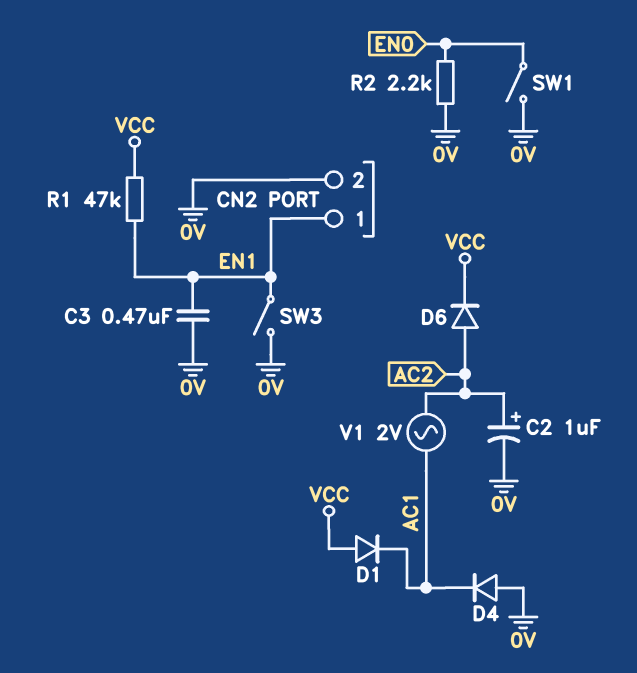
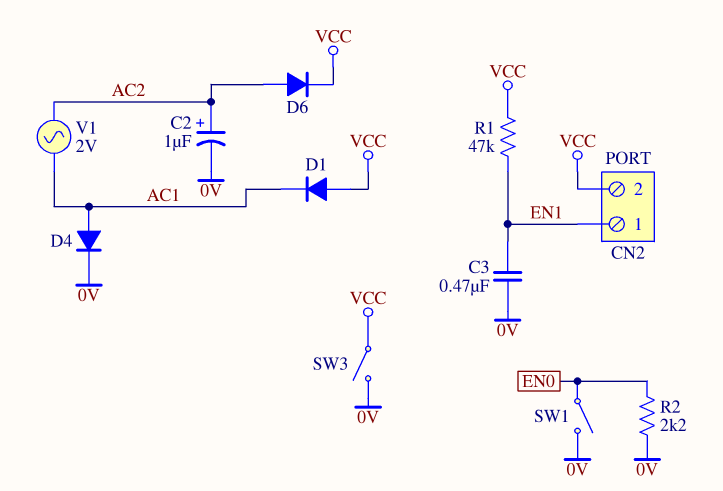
CN2 pin 2: 0V -> VCC
D4: diode (A 0V, K AC1) -> diode (A AC1, K 0V)
SW3: switch (0V, EN1) -> switch (0V, VCC)

